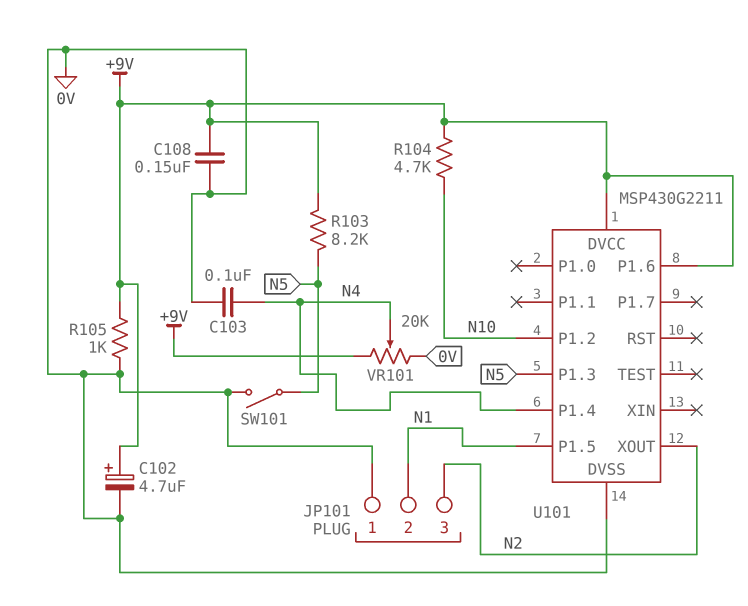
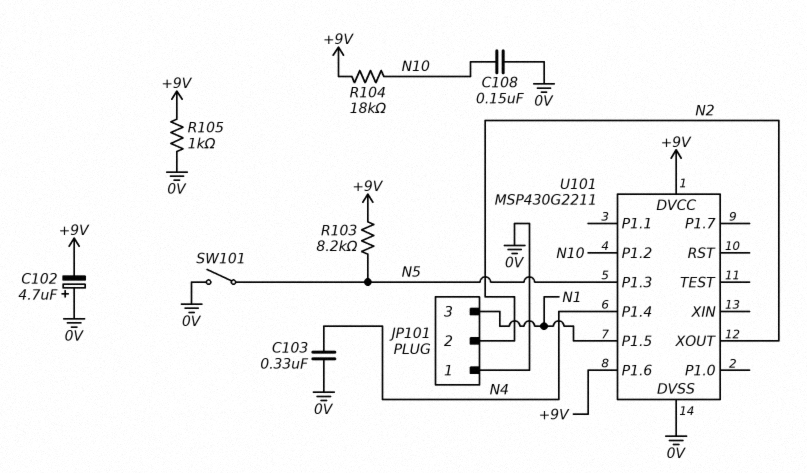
C102: 4.7uF (plus +9V, minus 0V) -> 4.7uF (plus 0V, minus +9V)
C103: 100nF (0V, N4) -> 330nF (0V, N4)
C108: 150nF (+9V, 0V) -> 150nF (0V, N10)
JP101 pin 2: N1 -> N2
JP101 pin 3: N2 -> N1
R104: 4.7k (+9V, N10) -> 18k (+9V, N10)
VR101: 20k (+9V, 0V, wiper N4) -> none

